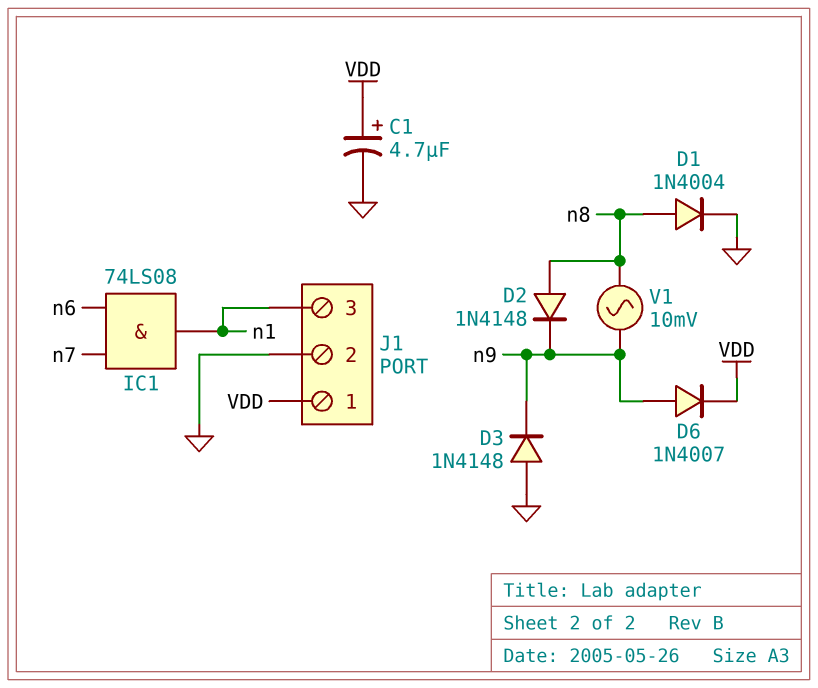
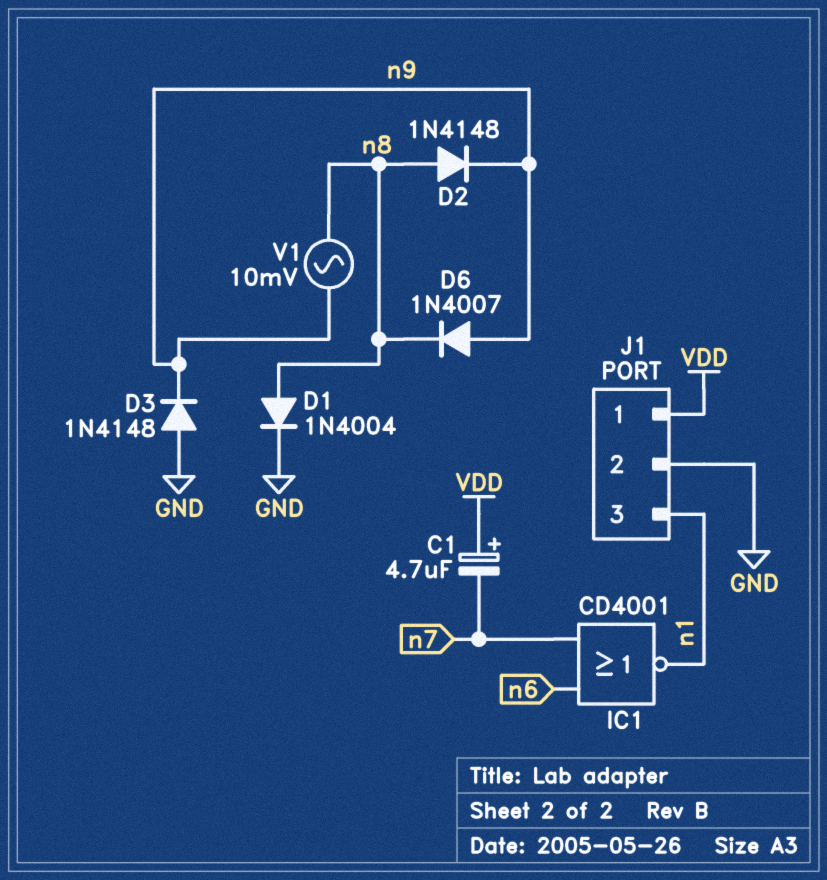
C1: 4.7uF (plus VDD, minus GND) -> 4.7uF (plus VDD, minus n7)
D6: diode 1N4007 (A n9, K VDD) -> diode 1N4007 (A n9, K n8)
IC1: AND 74LS08 (in n6, in n7, out n1) -> NOR CD4001 (in n6, in n7, out n1)

